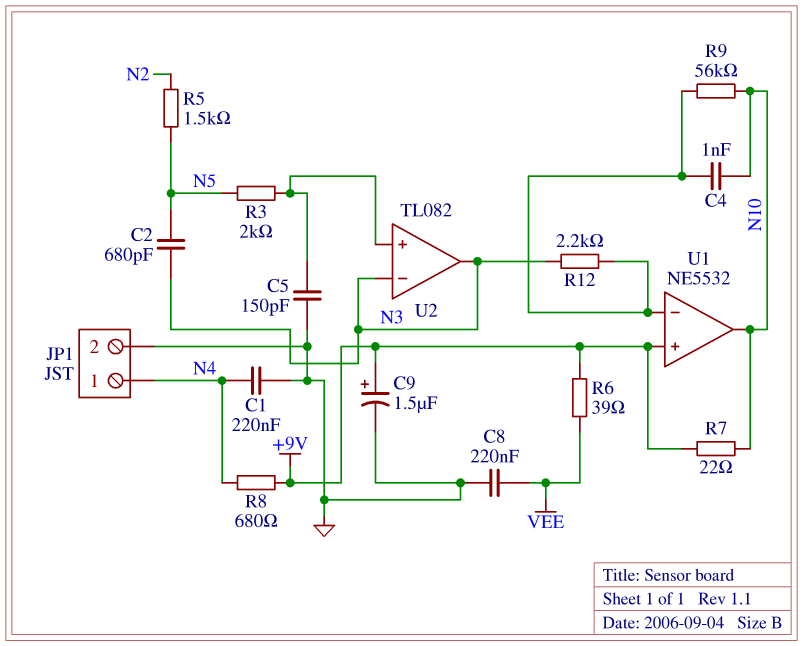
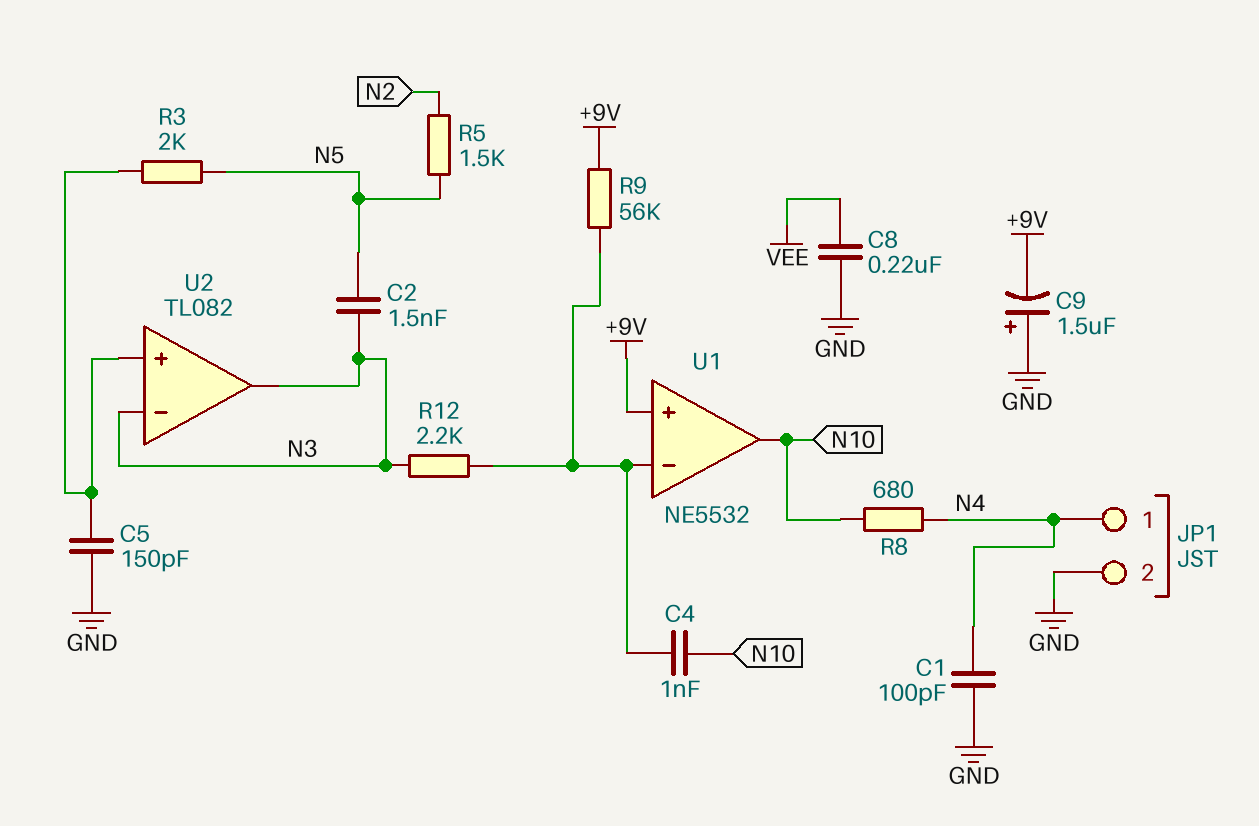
C1: 220nF (GND, N4) -> 100pF (GND, N4)
C2: 680pF (N3, N5) -> 1.5nF (N3, N5)
C9: 1.5uF (plus +9V, minus GND) -> 1.5uF (plus GND, minus +9V)
R6: 39 (+9V, VEE) -> none
R7: 22 (+9V, N10) -> none
R8: 680 (+9V, N4) -> 680 (N4, N10)
R9: 56k (N10, U1/in-) -> 56k (+9V, U1/in-)

